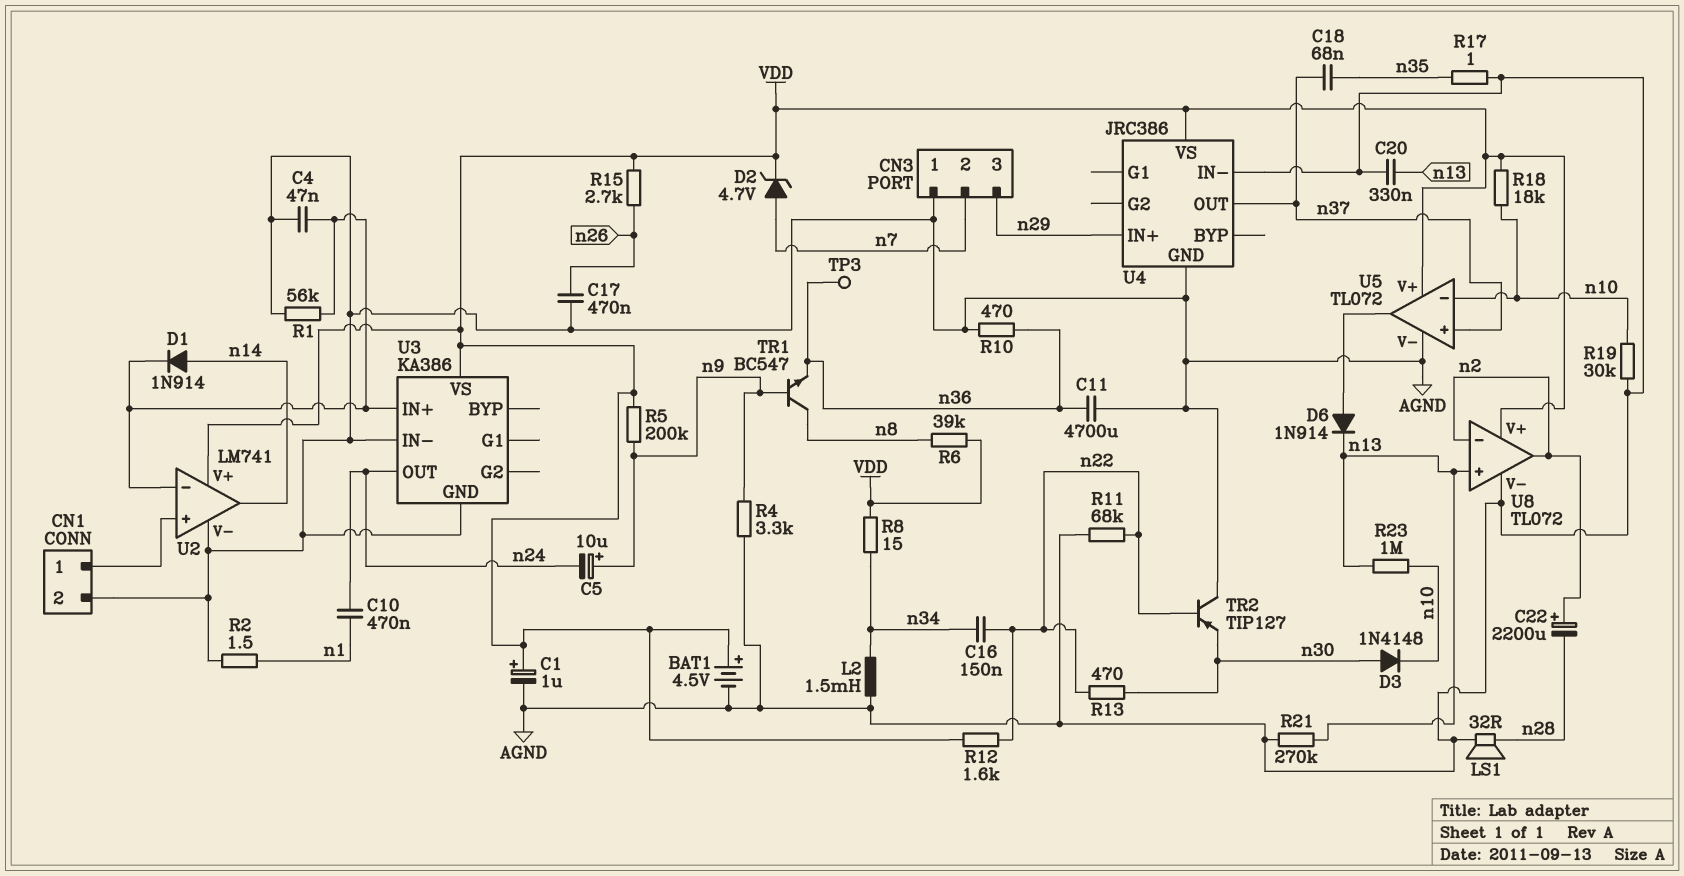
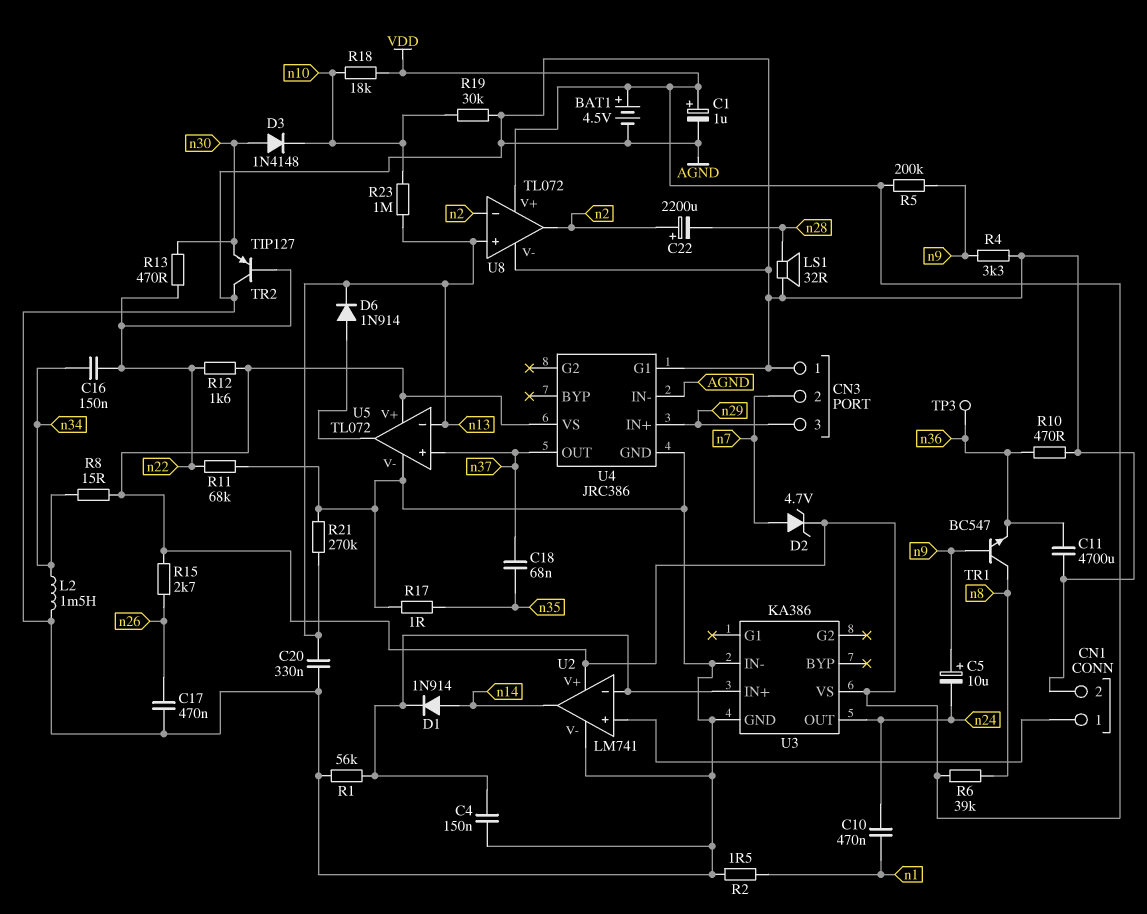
C4: 47nF (AGND, U2/in-) -> 150nF (AGND, U2/in-)
U4 pin G1: none -> AGND
U5 pin in-: n10 -> n13

